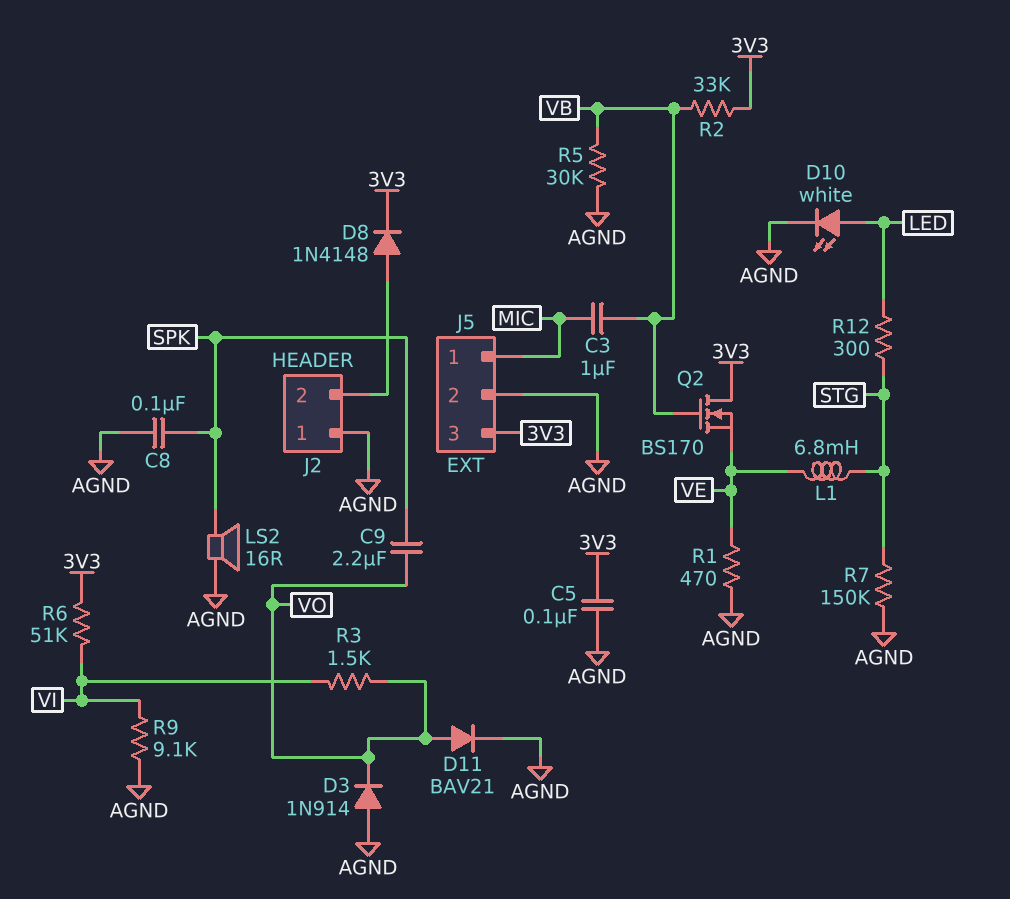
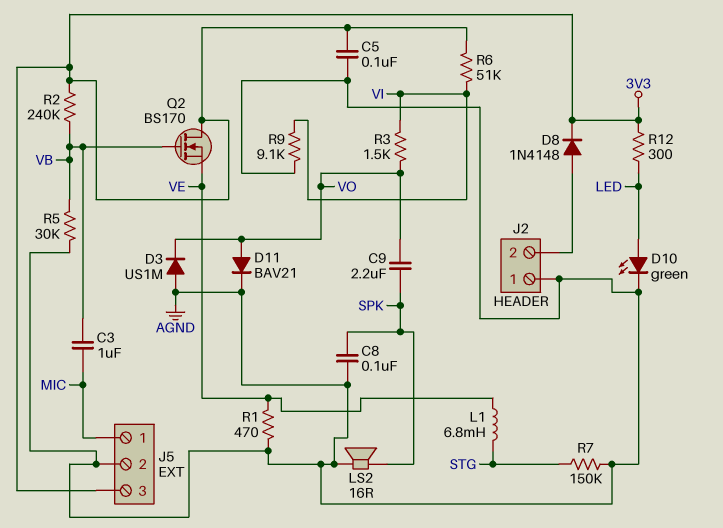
D3: diode 1N914 (A AGND, K VO) -> diode US1M (A AGND, K VO)
D10: LED white (A LED, K AGND) -> LED green (A LED, K AGND)
R2: 33k (3V3, VB) -> 240k (3V3, VB)
R12: 300 (LED, STG) -> 300 (3V3, LED)

